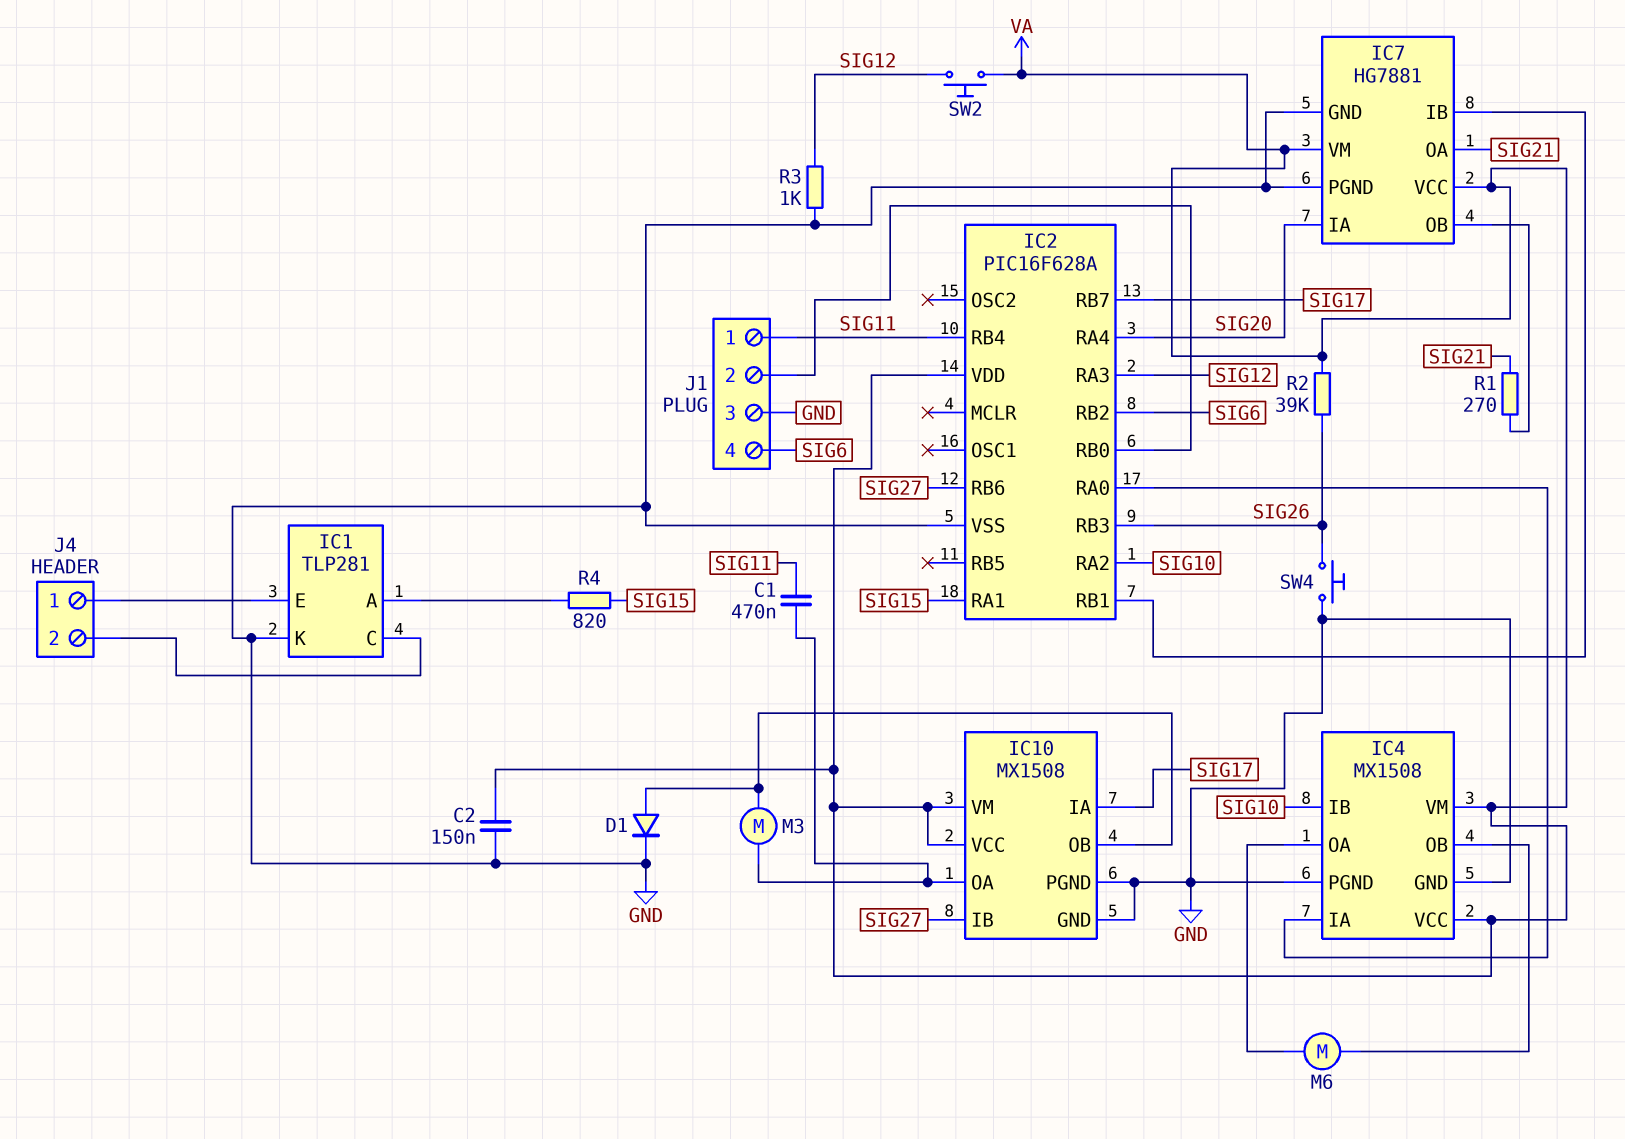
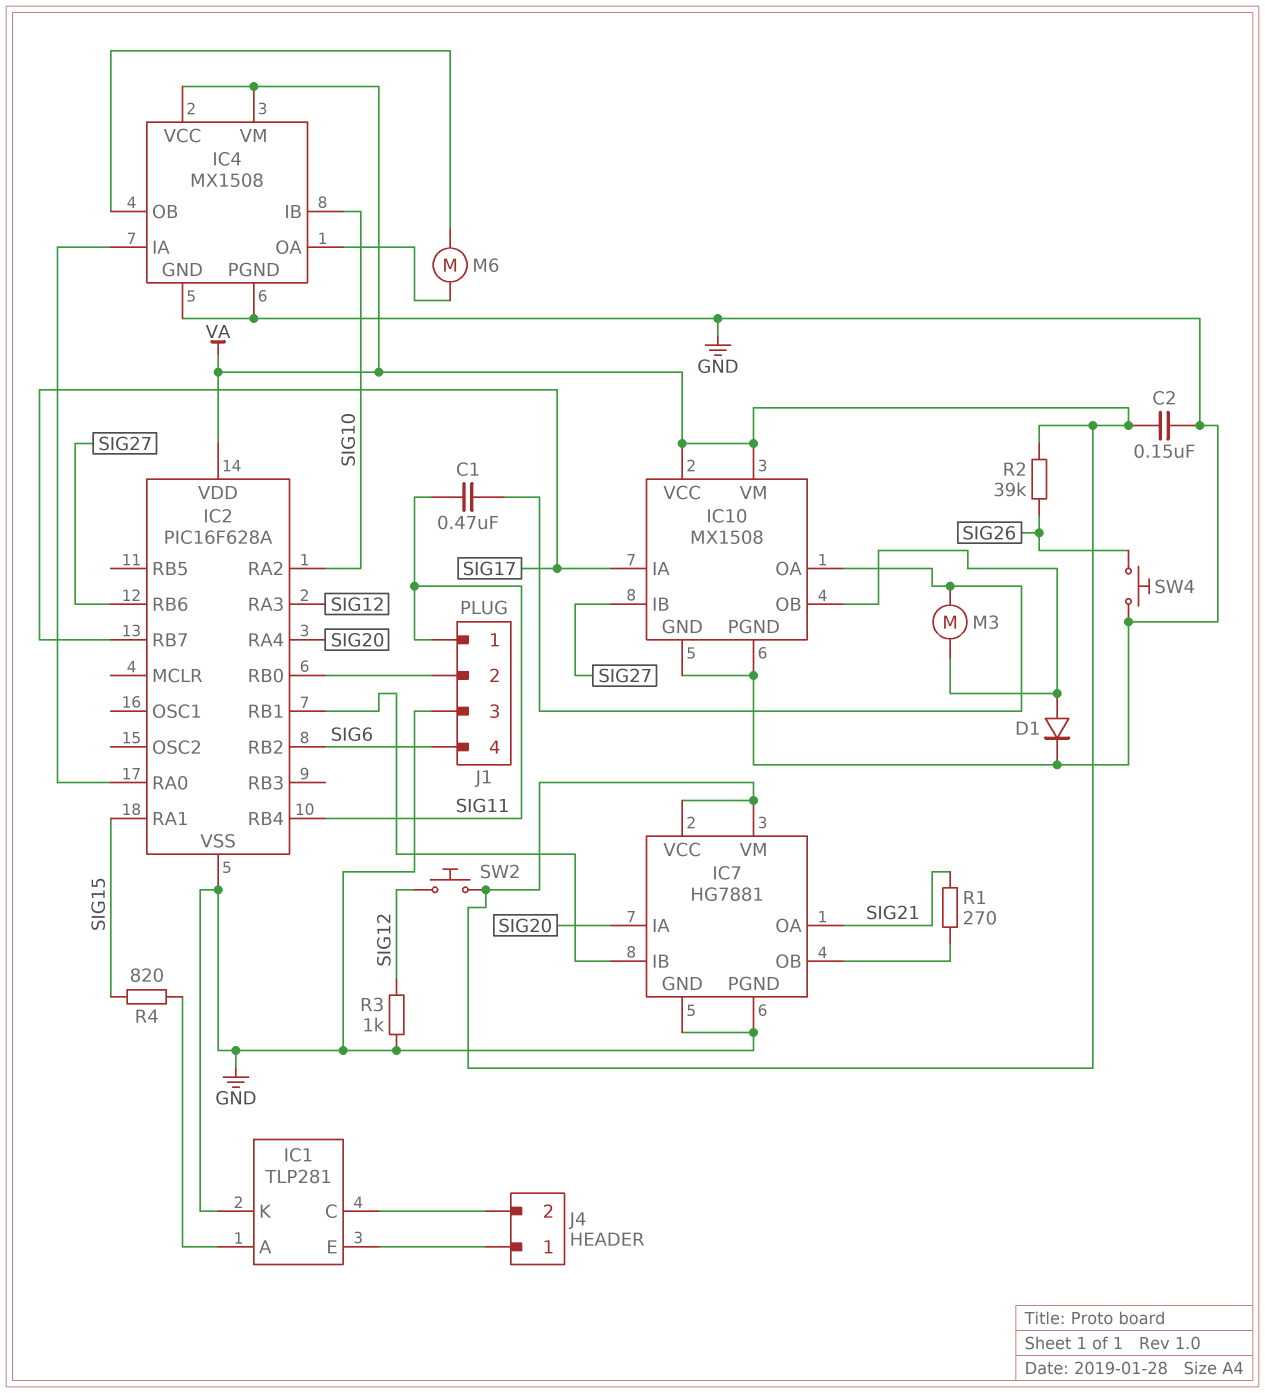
IC2 pin RB3: SIG26 -> none

